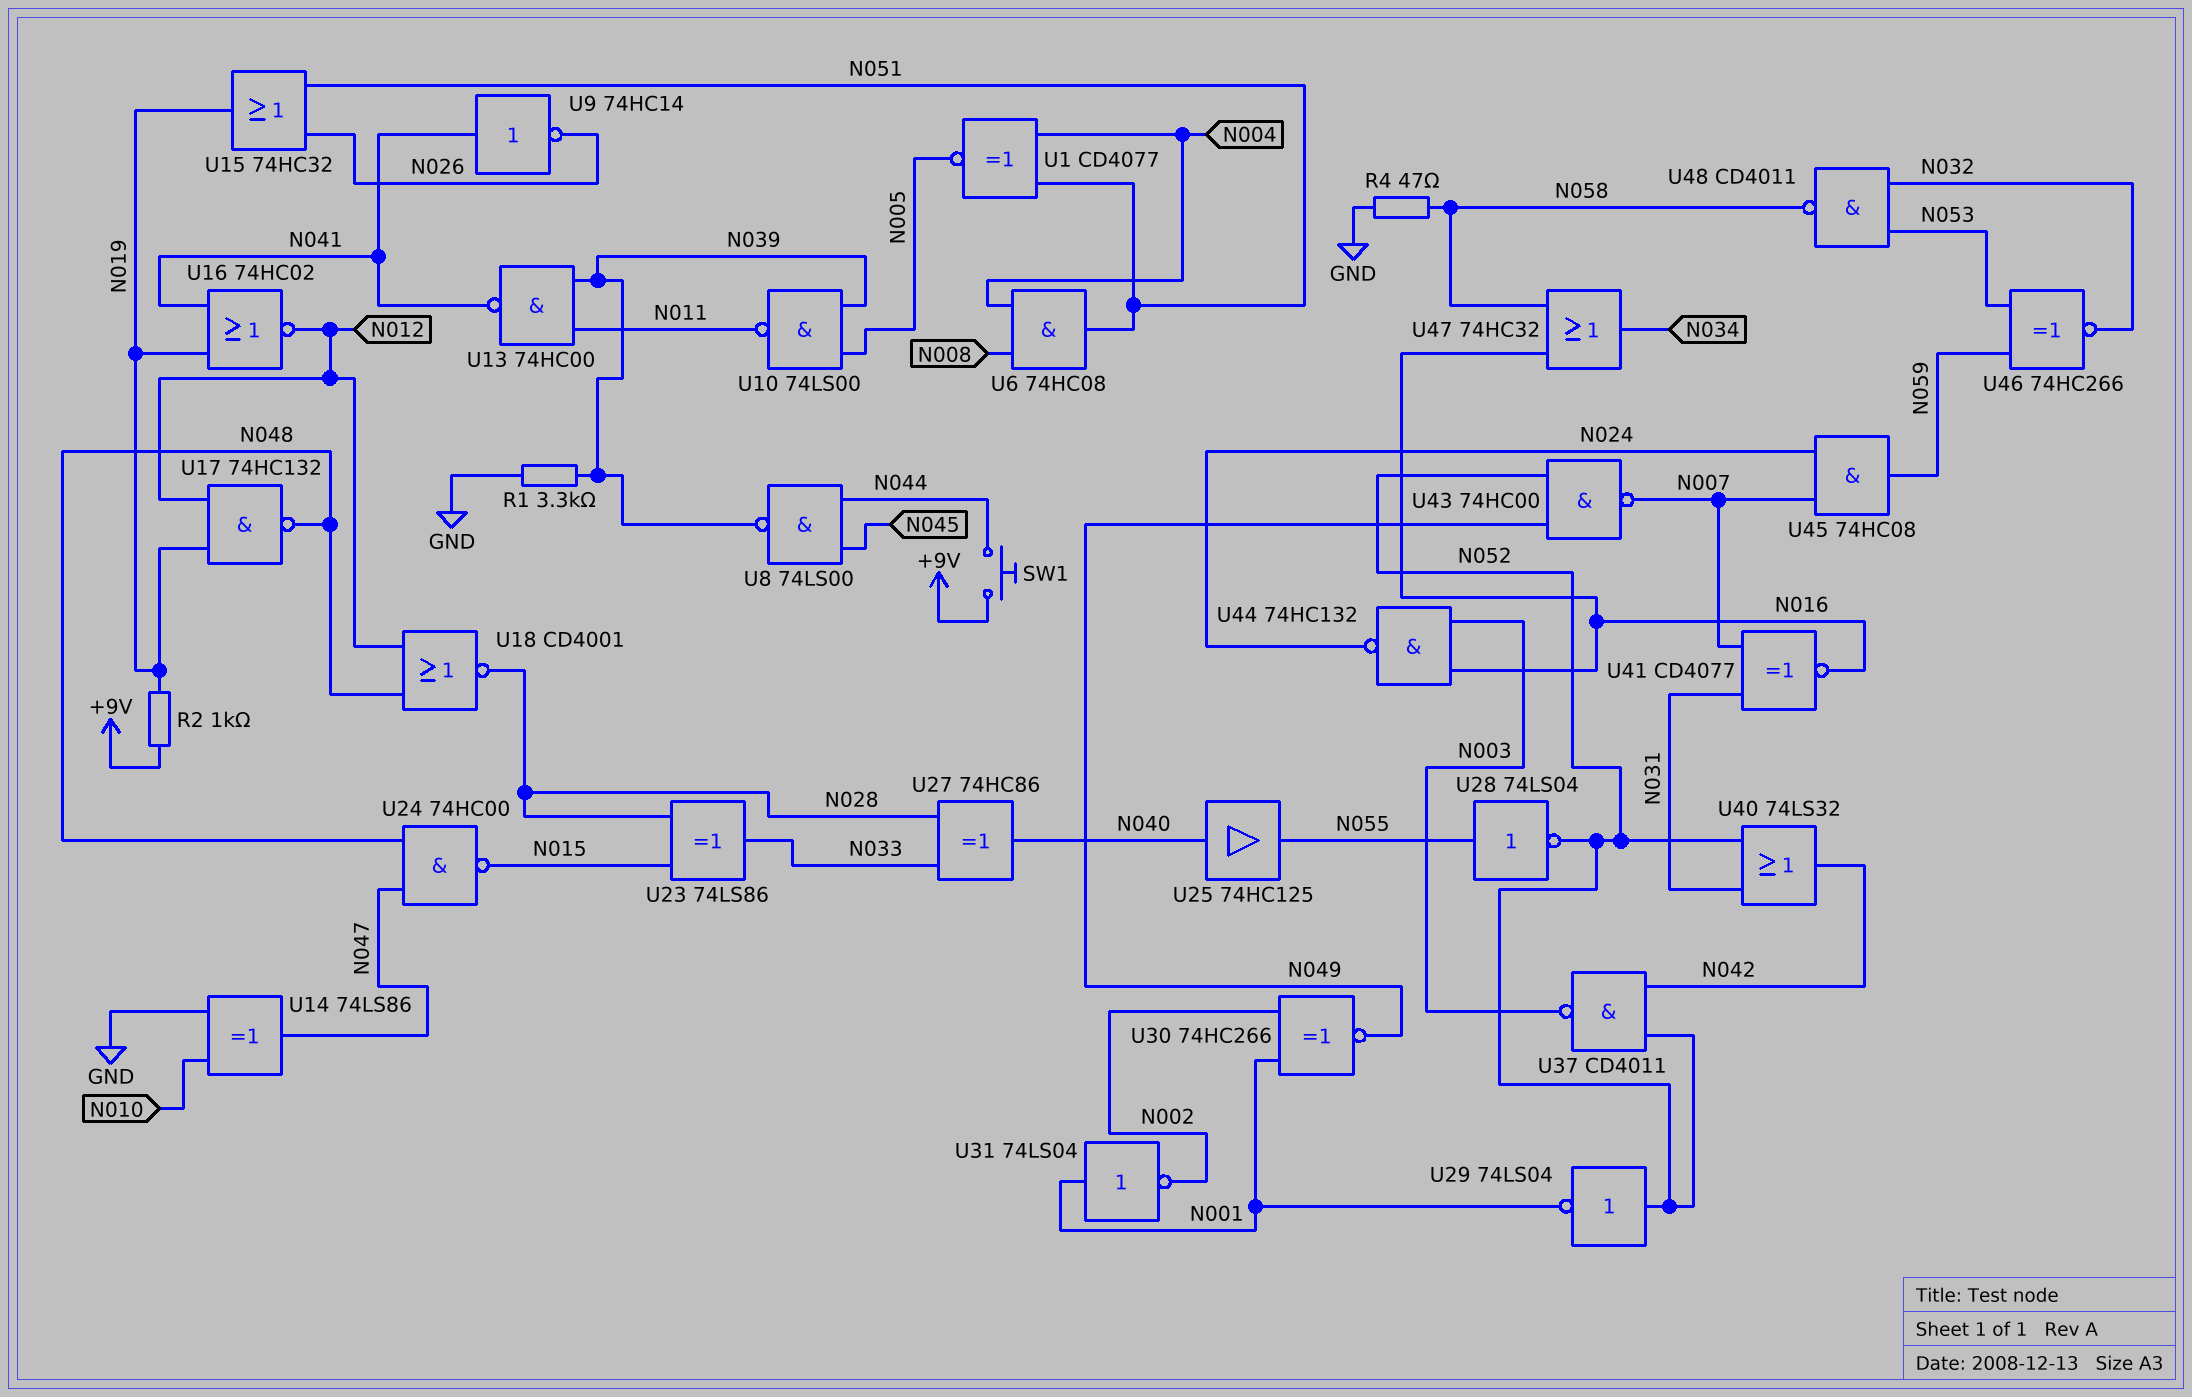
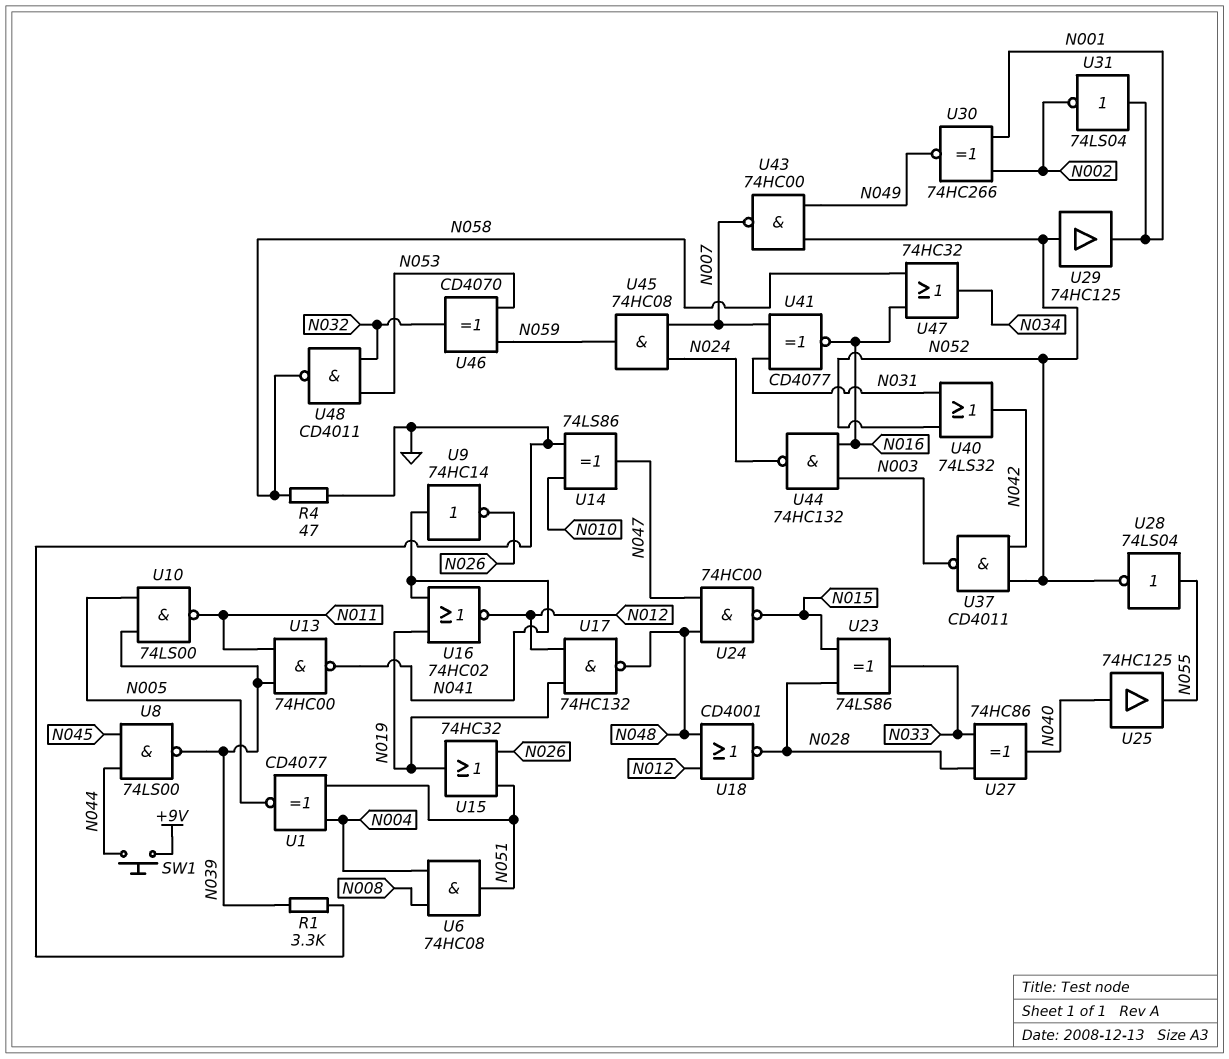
R2: 1k (+9V, N019) -> none
U29: NOT 74LS04 (in N052, out N001) -> buffer 74HC125 (in N052, out N001)
U46: XNOR 74HC266 (in N053, in N059, out N032) -> XOR CD4070 (in N053, in N059, out N032)

